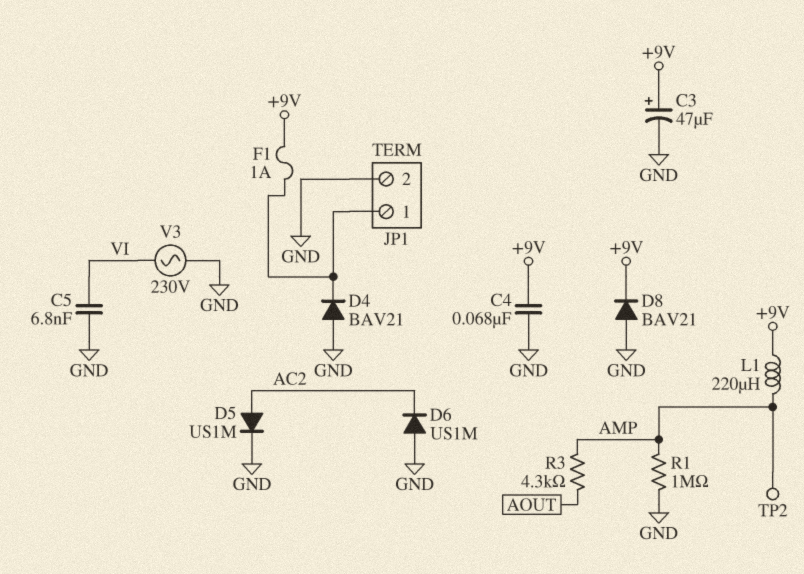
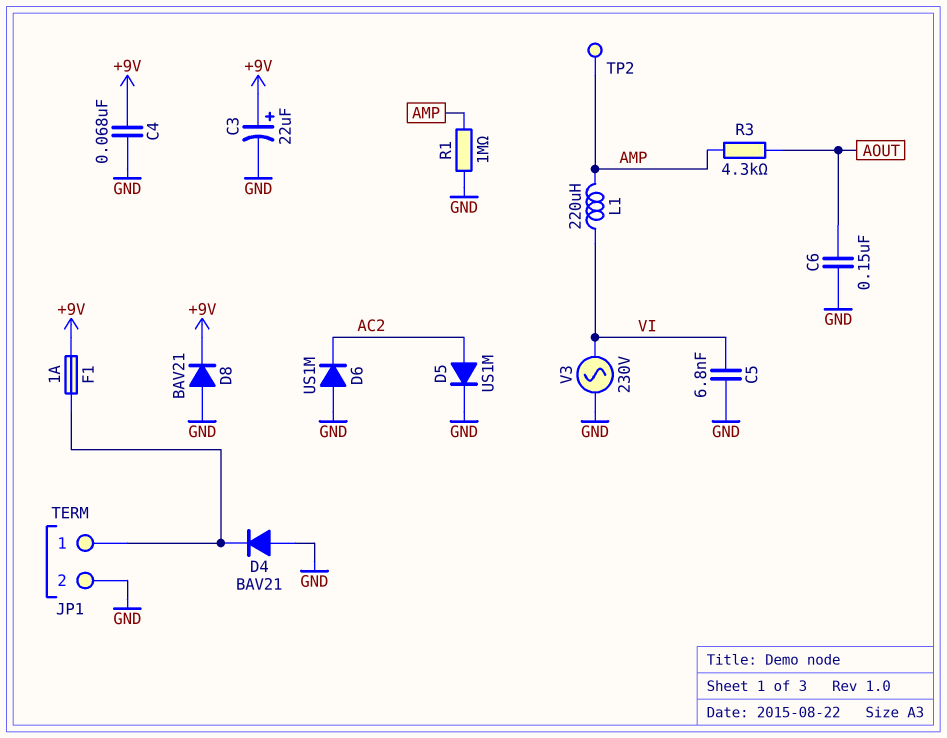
C3: 47uF (plus +9V, minus GND) -> 22uF (plus +9V, minus GND)
C6: none -> 150nF (AOUT, GND)
L1: 220uH (+9V, AMP) -> 220uH (AMP, VI)

